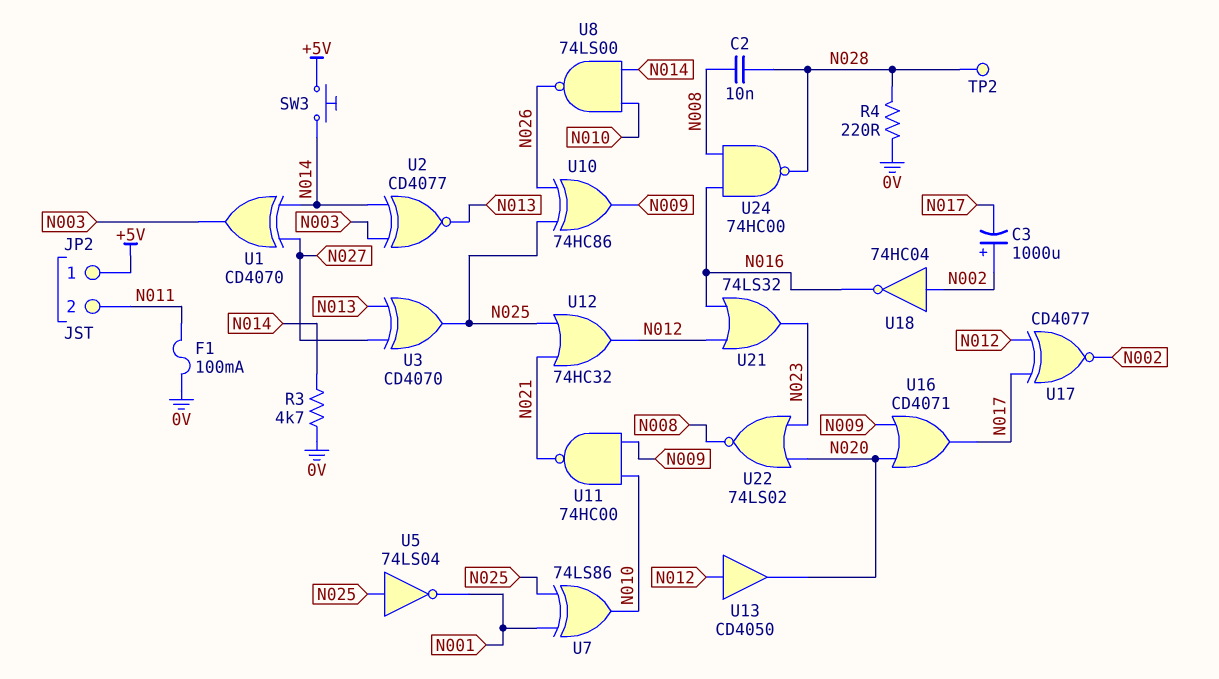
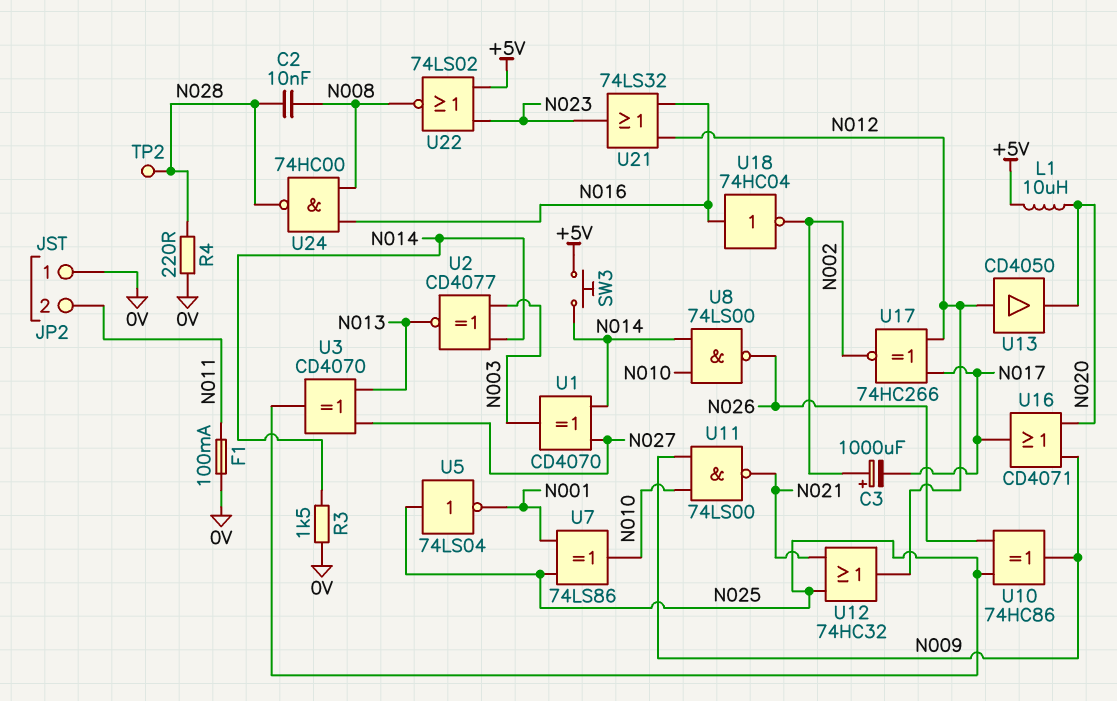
JP2 pin 1: +5V -> 0V
L1: none -> 10uH (+5V, N020)
R3: 4.7k (0V, N014) -> 1.5k (0V, N014)
U11: NAND 74HC00 (in N009, in N010, out N021) -> NAND 74LS00 (in N009, in N010, out N021)
U17: XNOR CD4077 (in N012, in N017, out N002) -> XNOR 74HC266 (in N012, in N017, out N002)
U18: NOT 74HC04 (in N002, out N016) -> NOT 74HC04 (in N016, out N002)
U22: NOR 74LS02 (in N020, in N023, out N008) -> NOR 74LS02 (in +5V, in N023, out N008)

